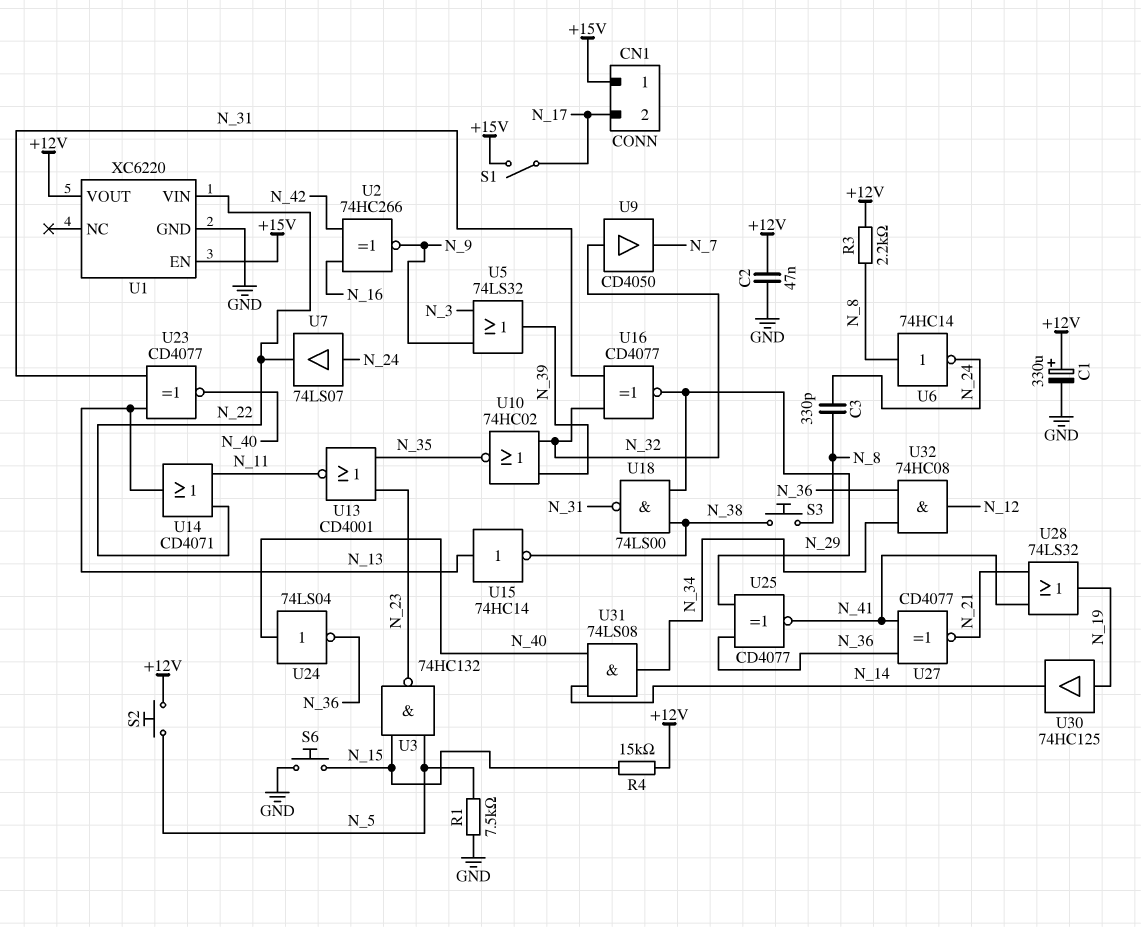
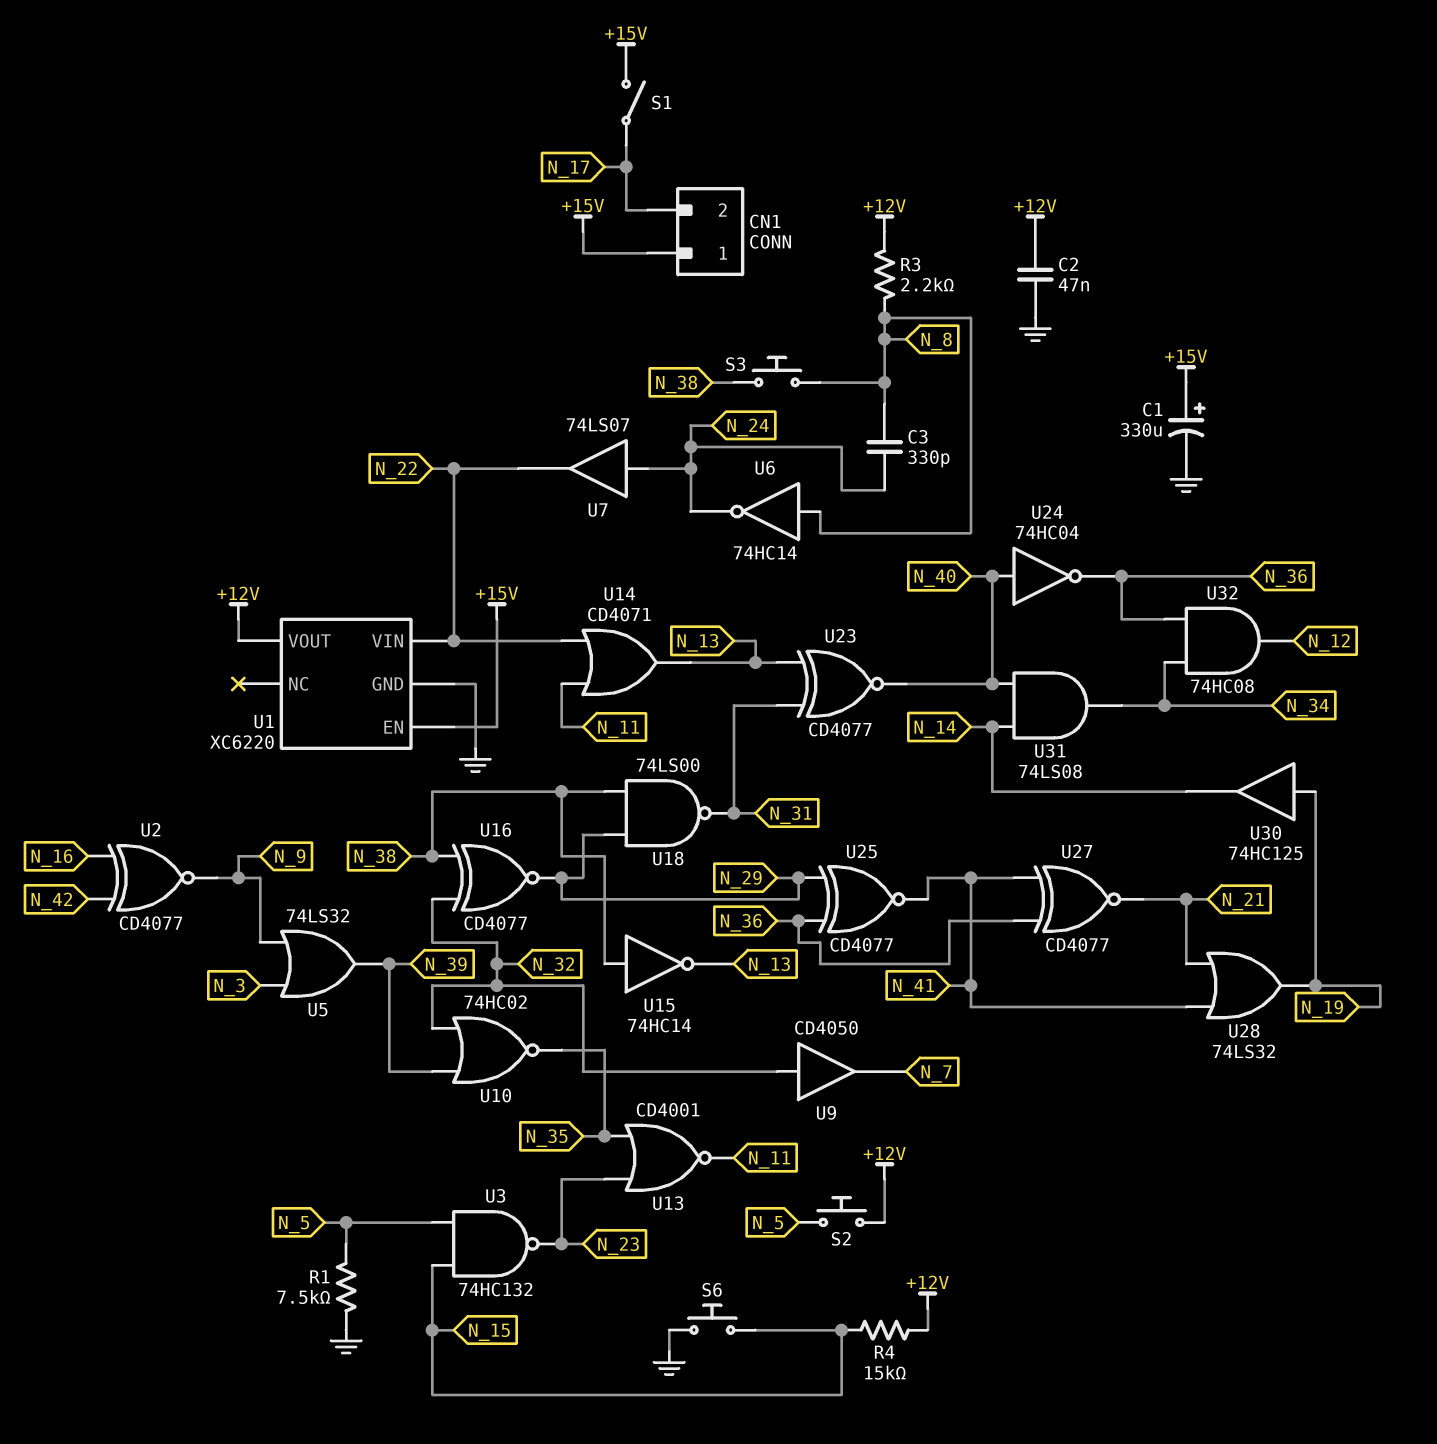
C1: 330uF (plus +12V, minus GND) -> 330uF (plus +15V, minus GND)
U2: XNOR 74HC266 (in N_16, in N_42, out N_9) -> XNOR CD4077 (in N_16, in N_42, out N_9)
U15: NOT 74HC14 (in N_13, out N_38) -> NOT 74HC14 (in N_38, out N_13)
U16: XNOR CD4077 (in N_31, in N_32, out N_29) -> XNOR CD4077 (in N_32, in N_38, out N_29)
U24: NOT 74LS04 (in N_40, out N_36) -> NOT 74HC04 (in N_40, out N_36)

